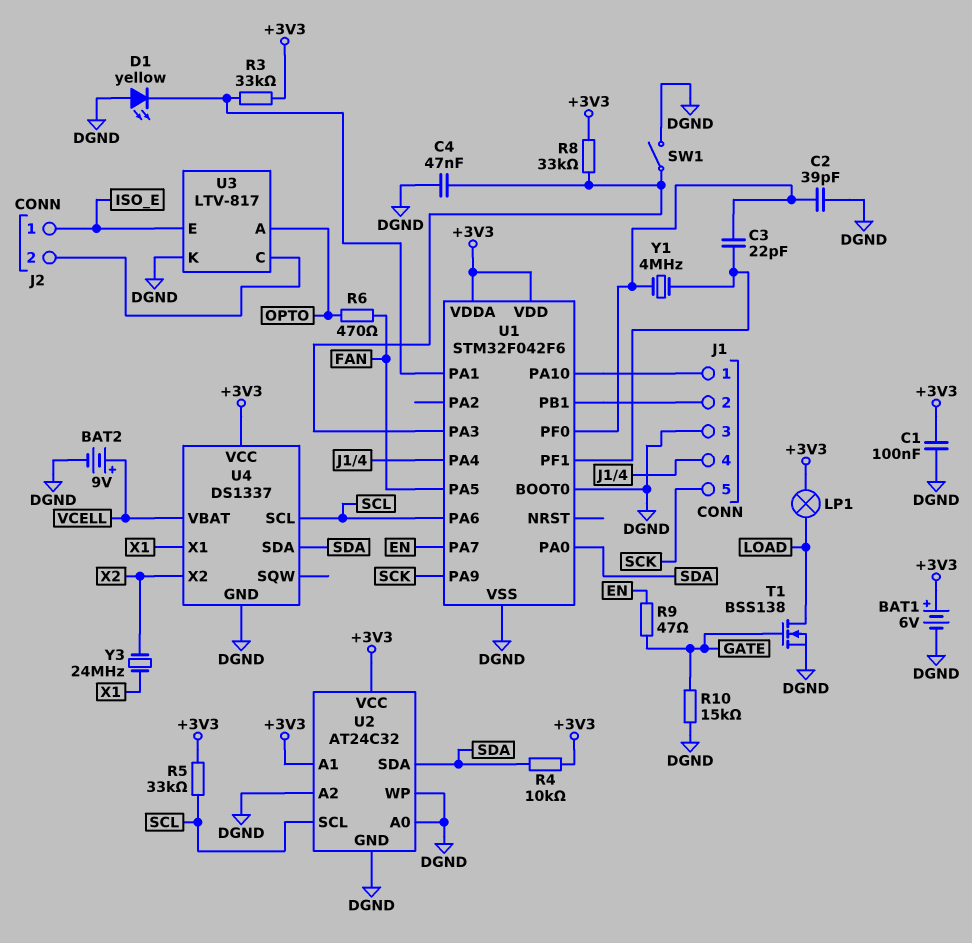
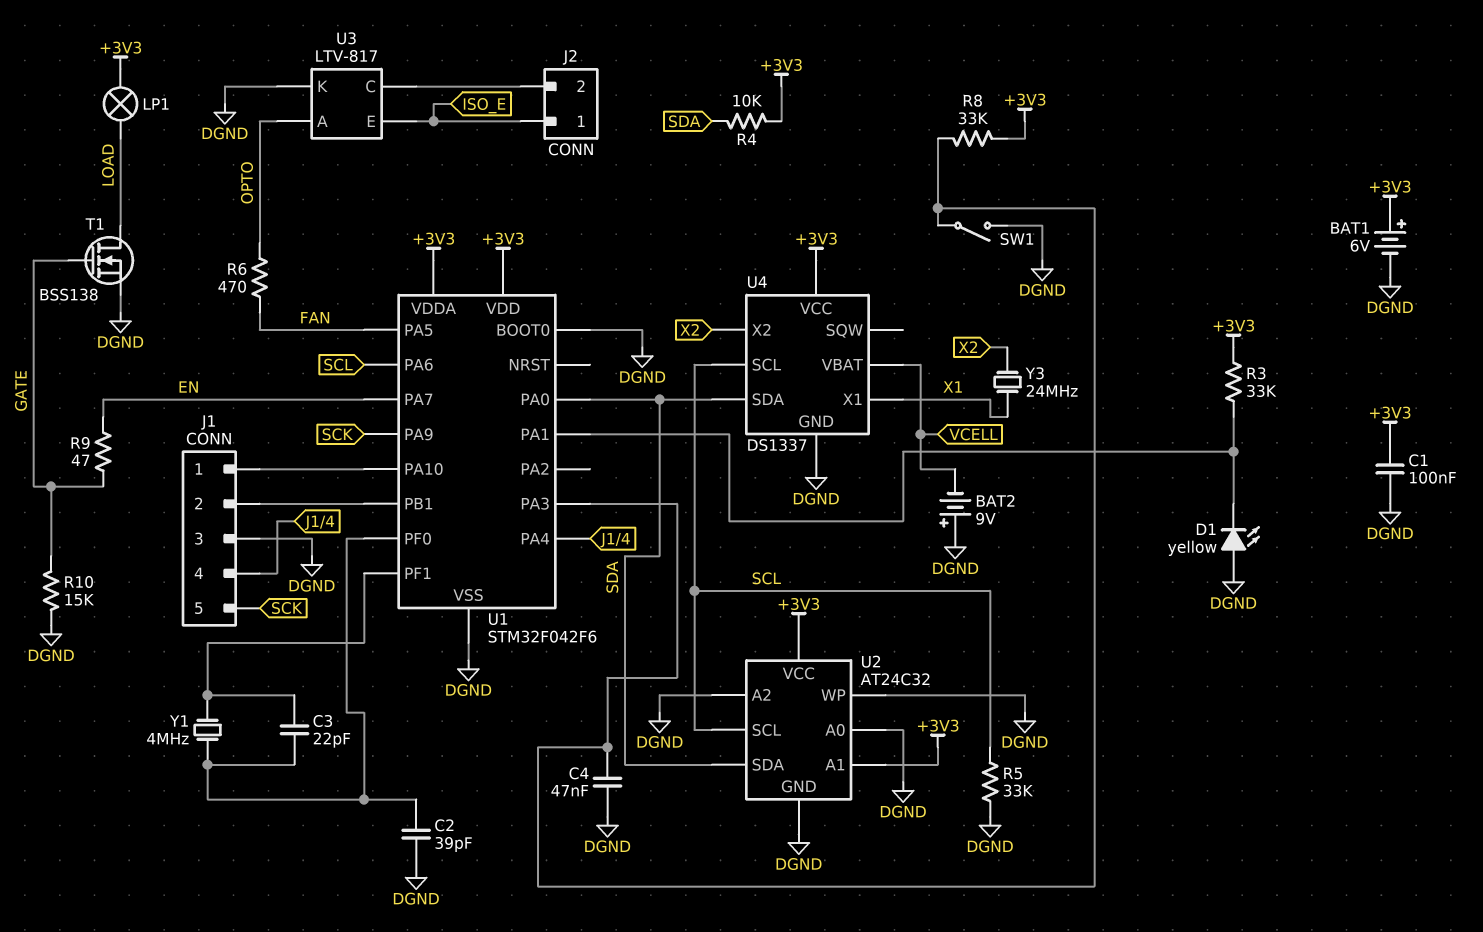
BAT2: 9V (plus VCELL, minus DGND) -> 9V (plus DGND, minus VCELL)
R5: 33k (+3V3, SCL) -> 33k (DGND, SCL)

